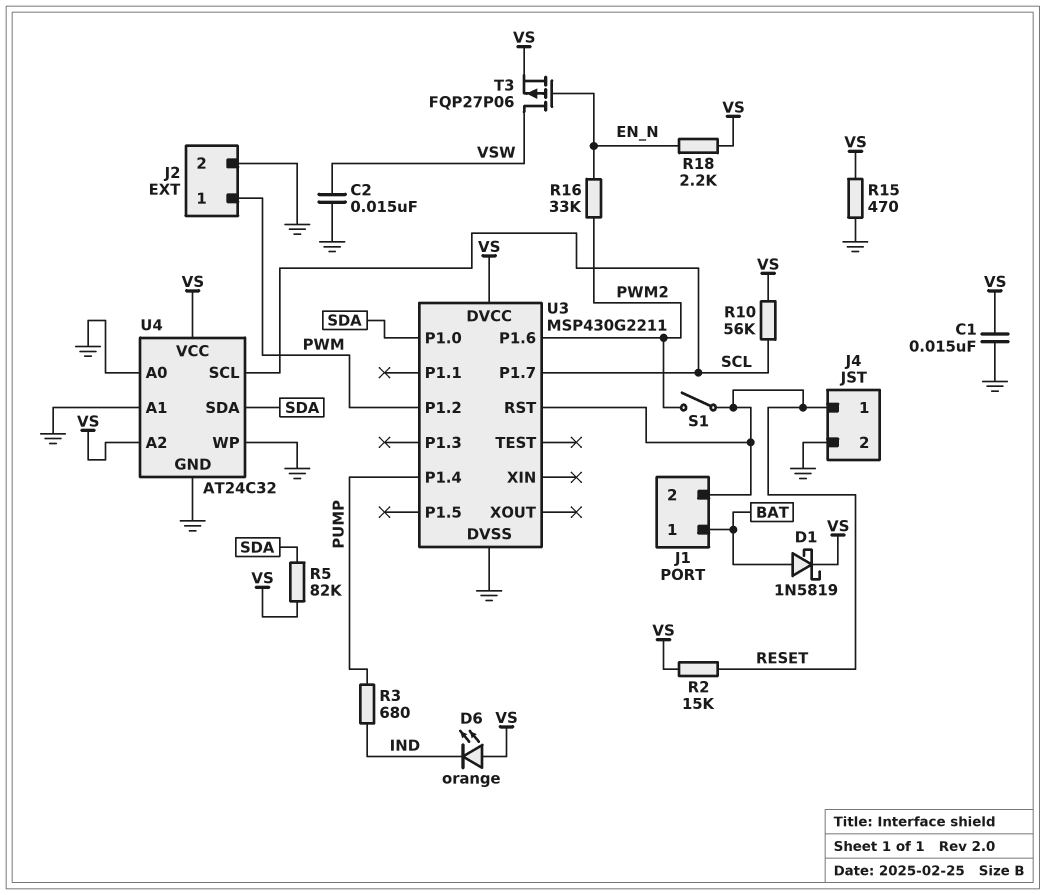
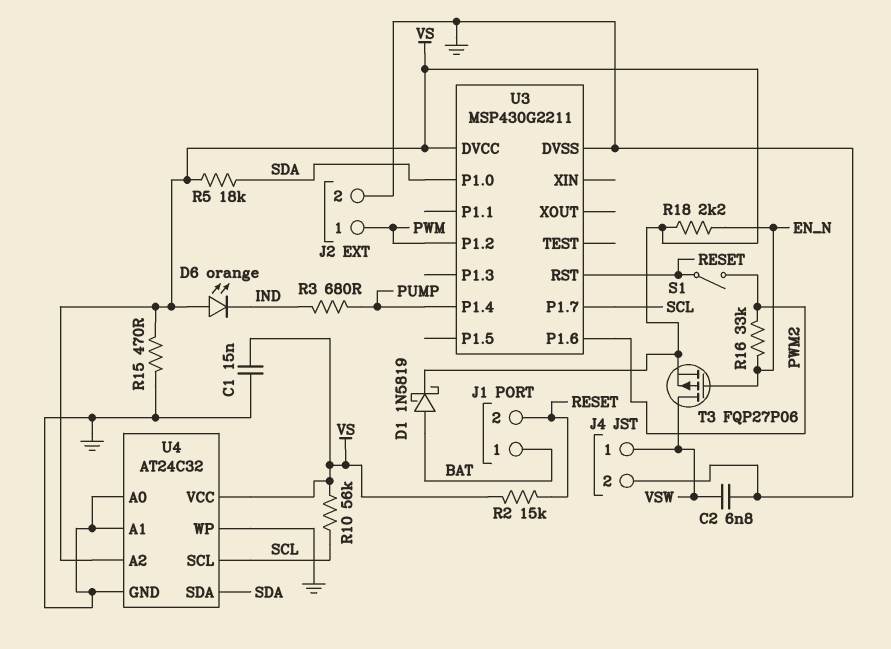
C2: 15nF (GND, VSW) -> 6.8nF (GND, VSW)
J4 pin 1: RESET -> VSW
R5: 82k (SDA, VS) -> 18k (SDA, VS)

